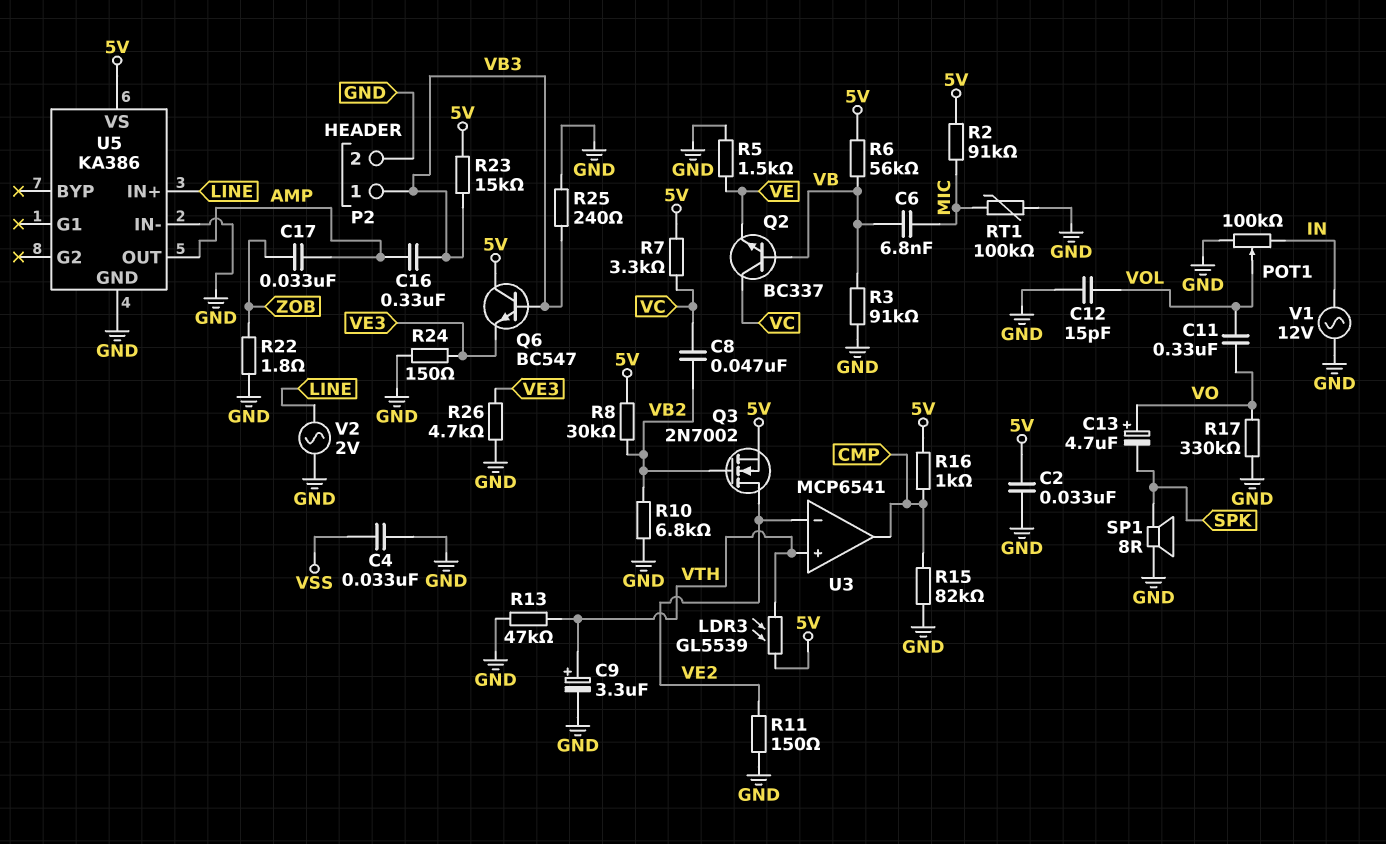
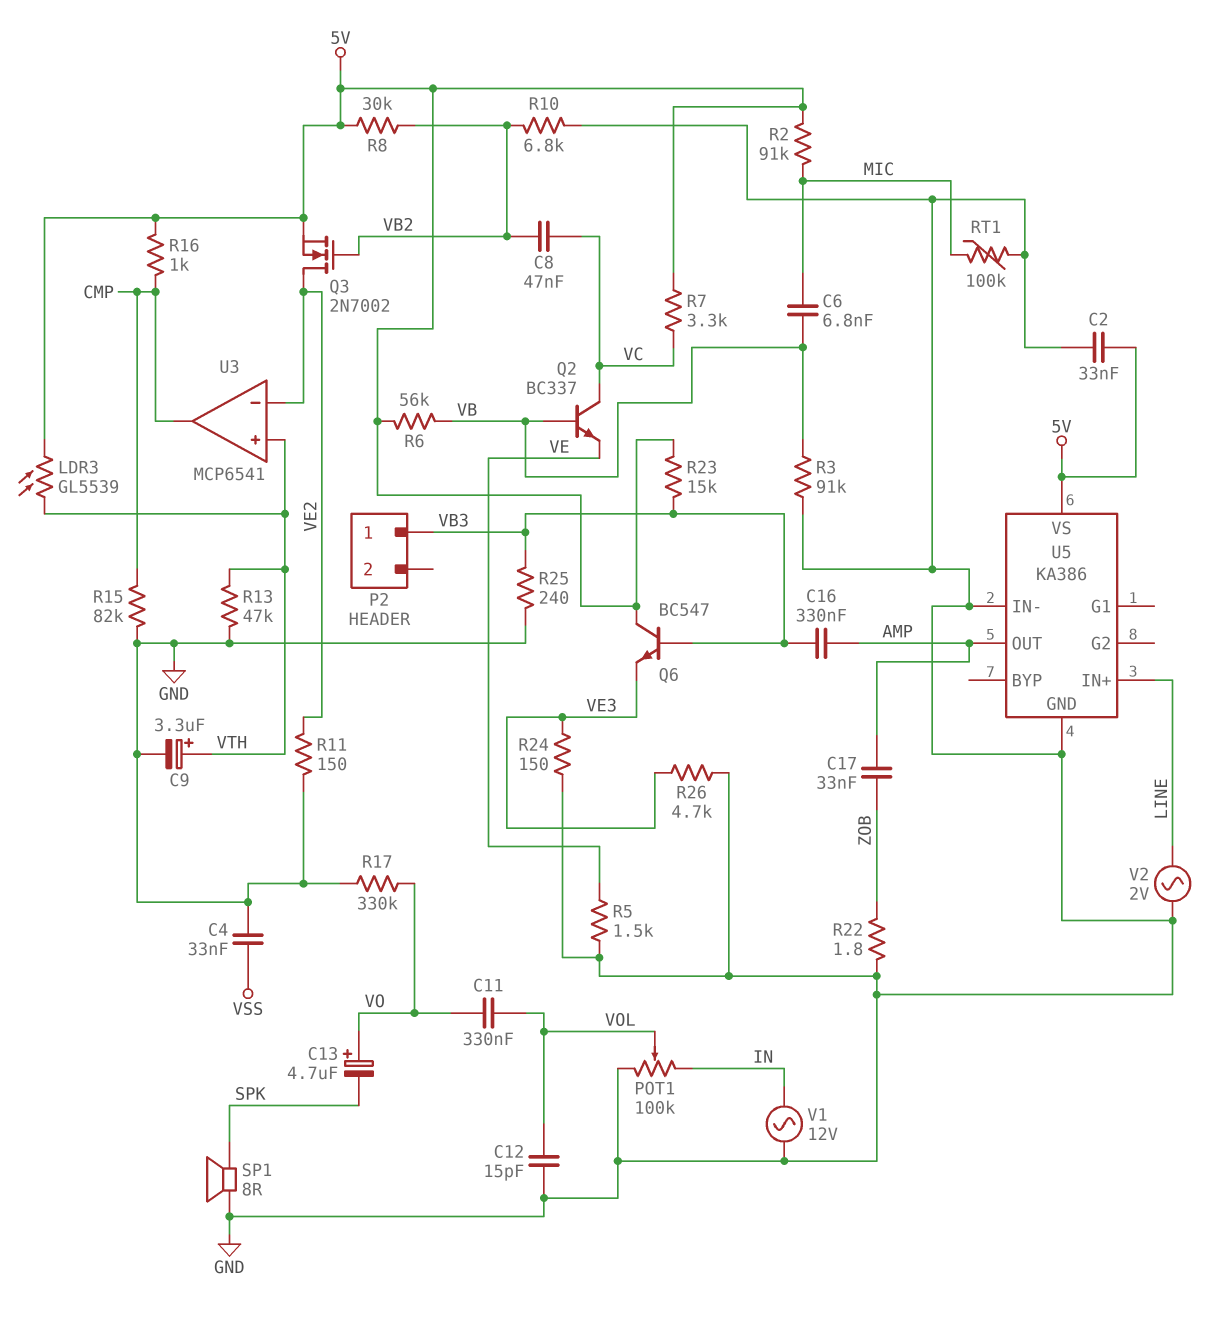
P2 pin 2: GND -> none

